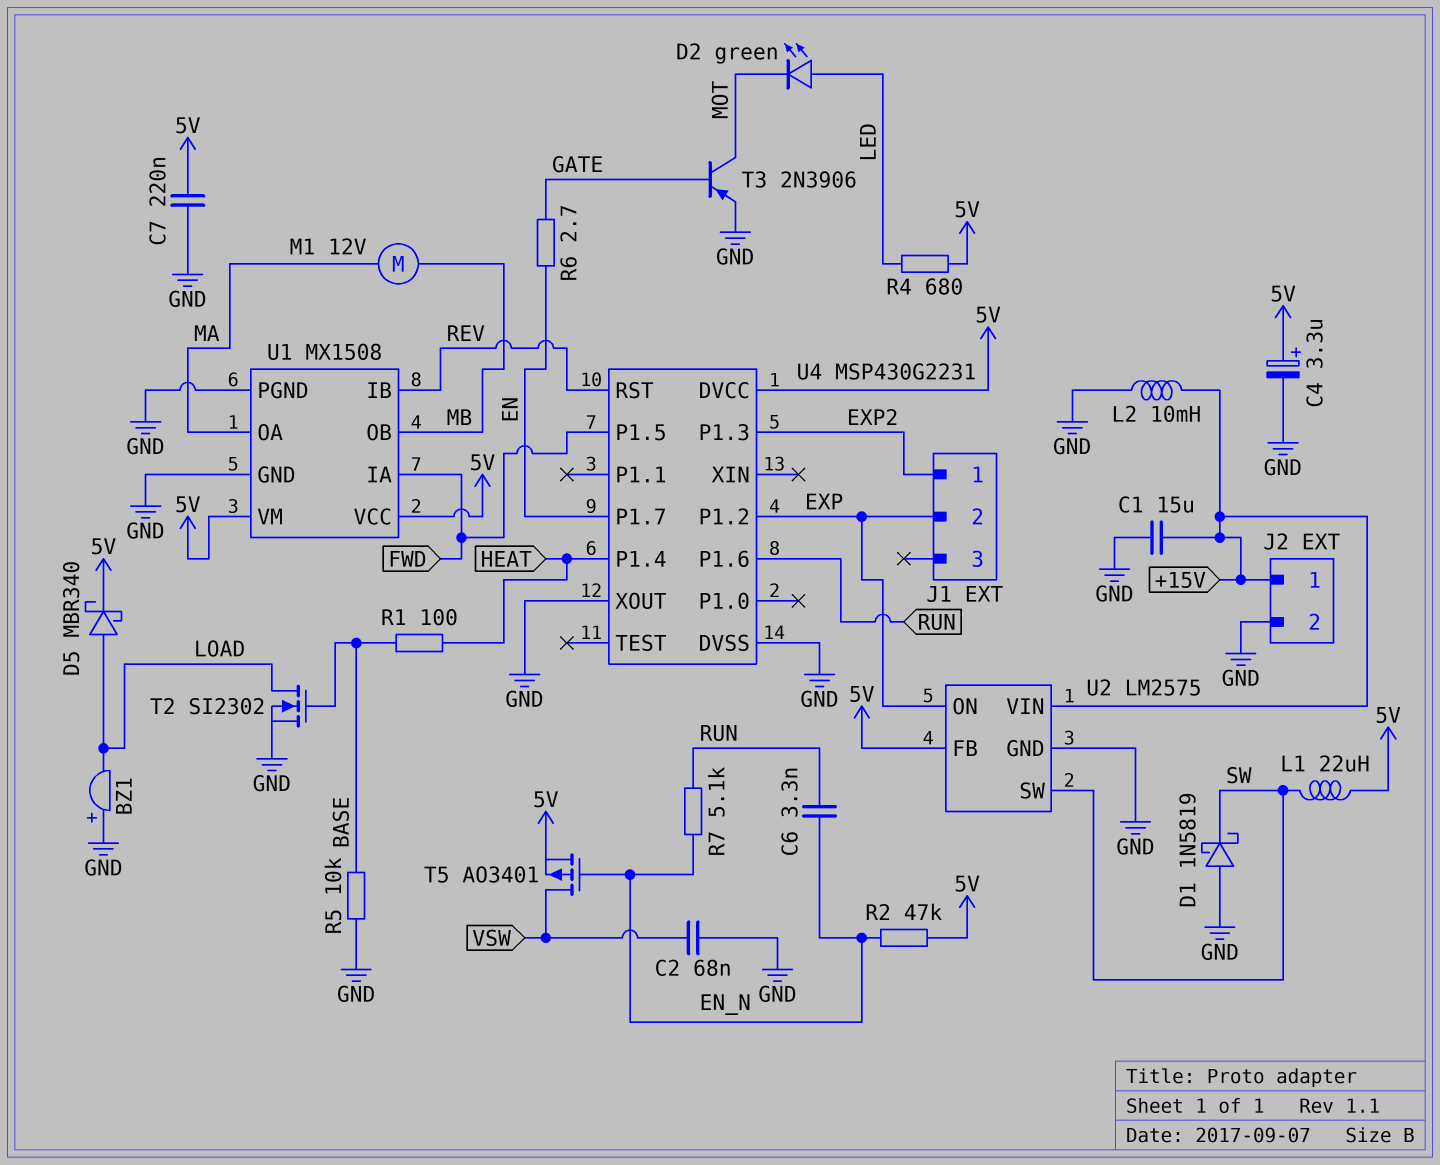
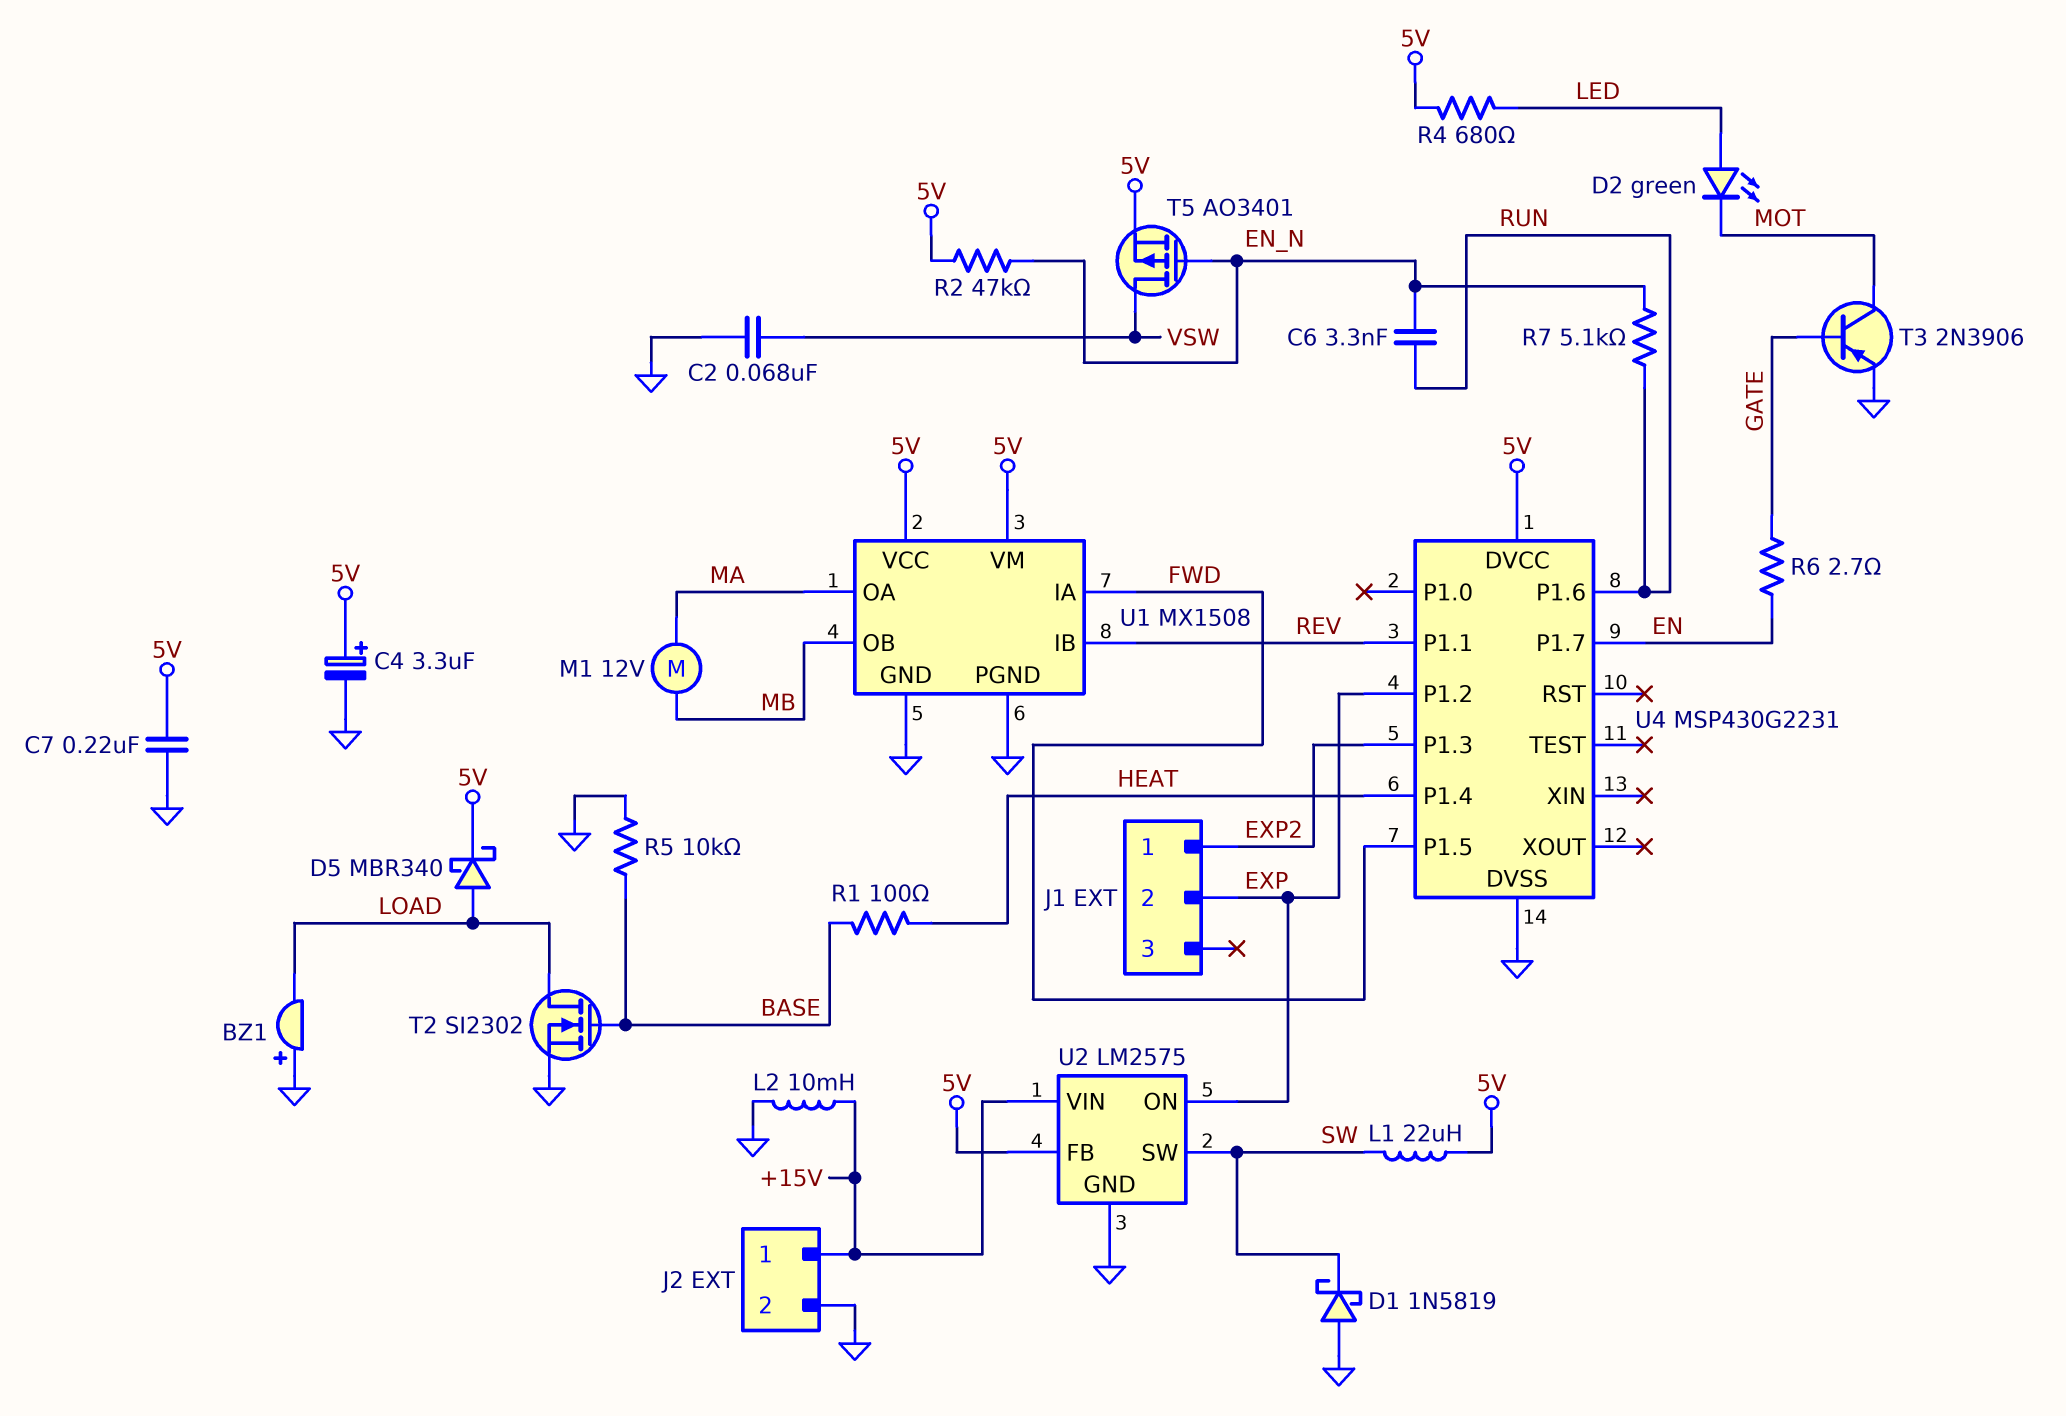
C1: 15uF (+15V, GND) -> none
U4 pin P1.1: none -> REV
U4 pin RST: REV -> none
U4 pin XOUT: GND -> none

